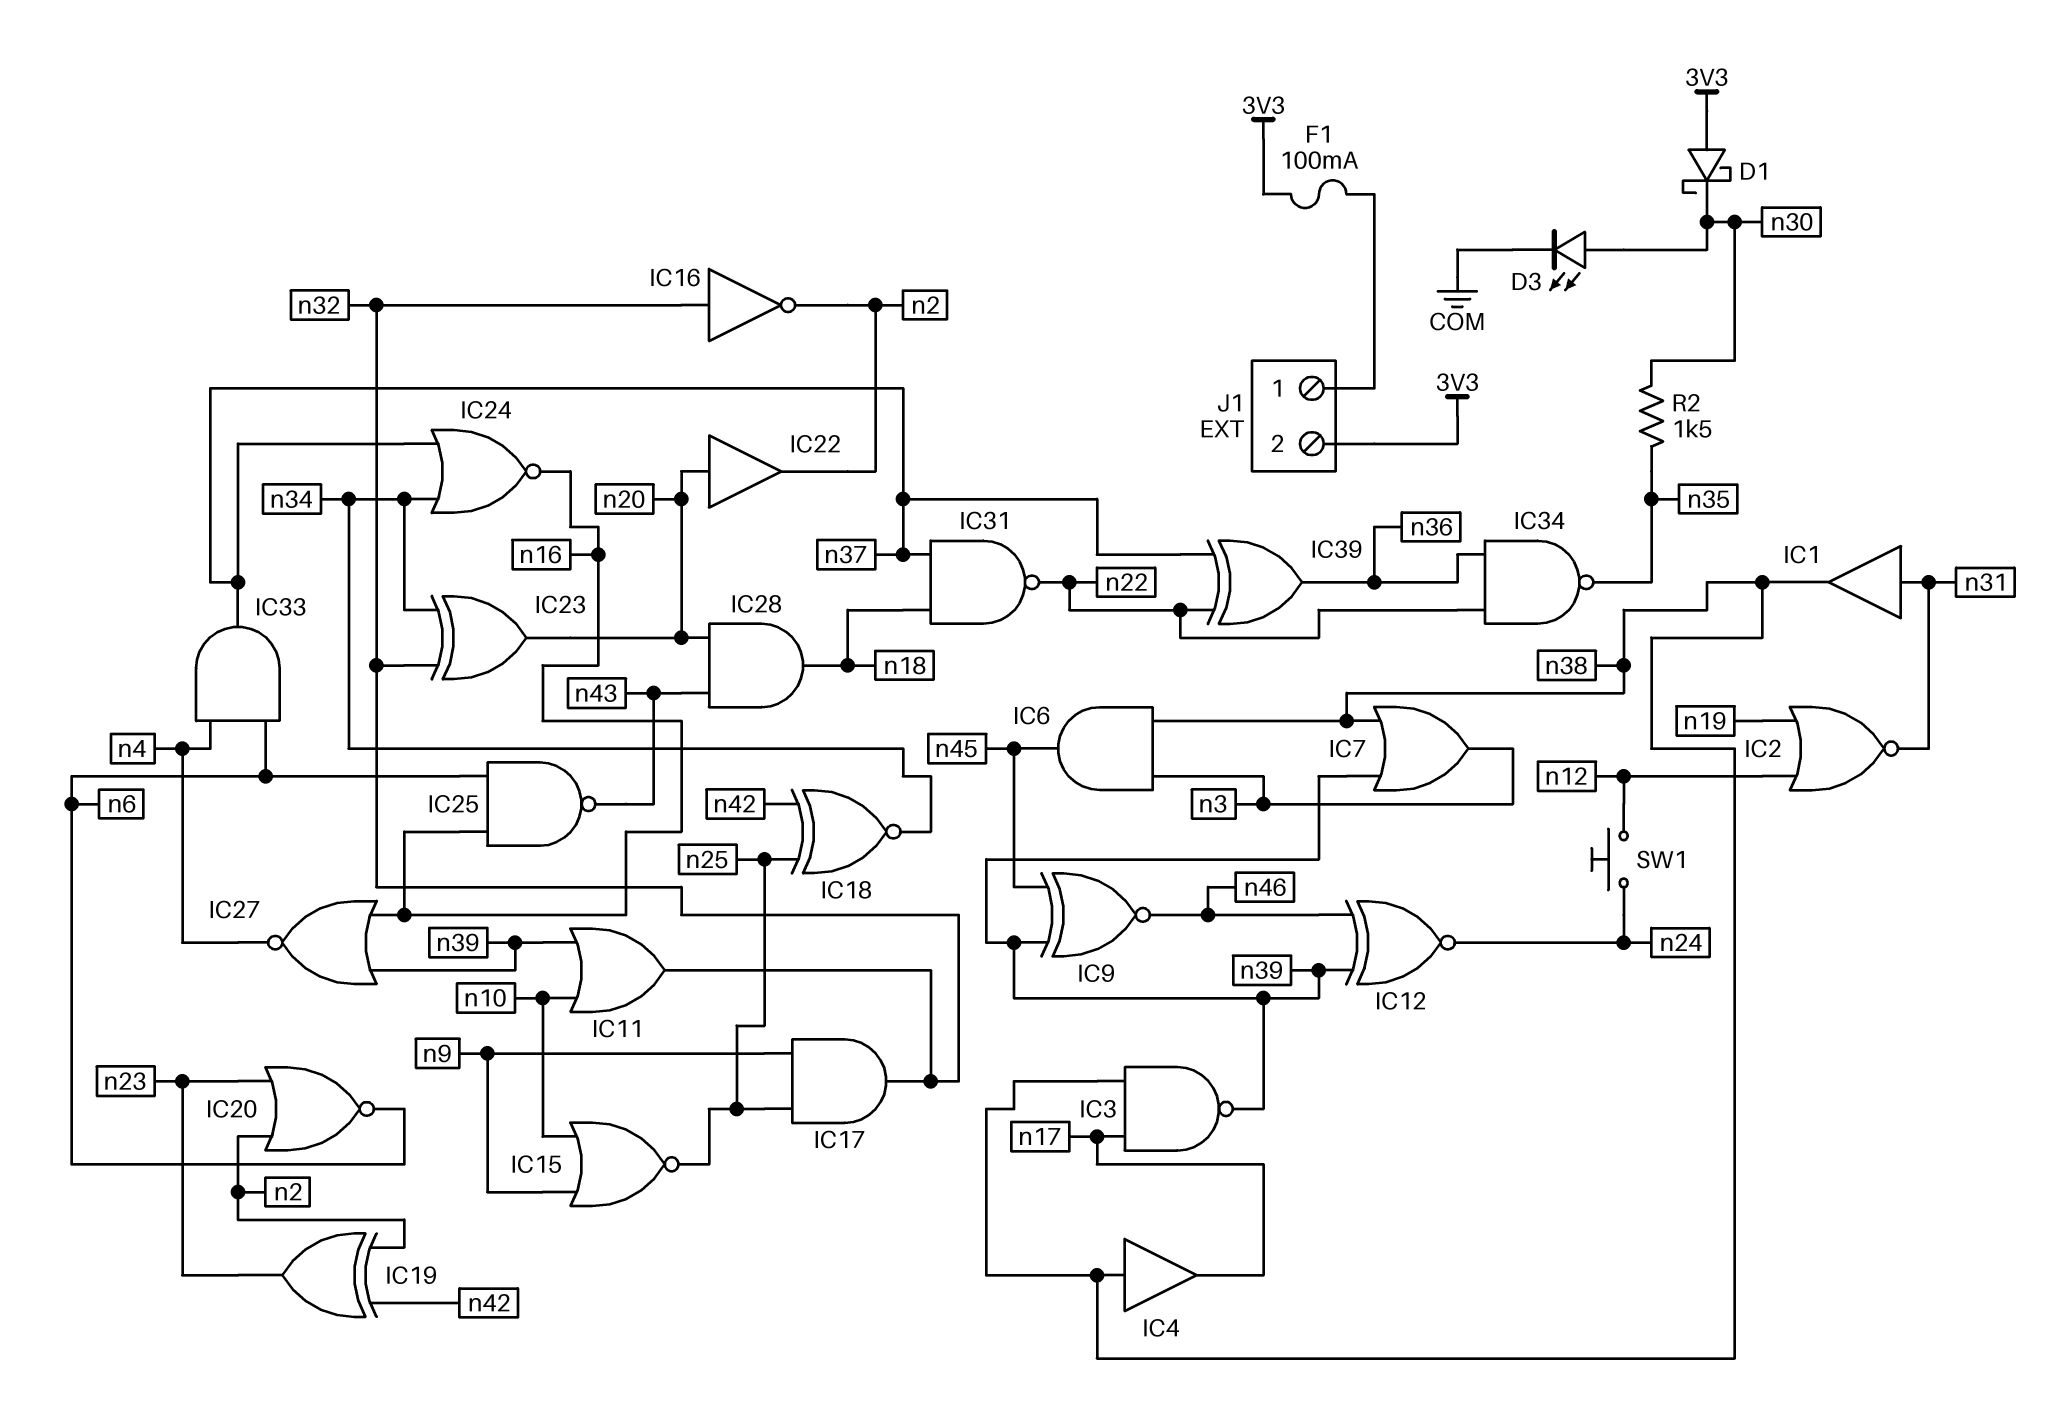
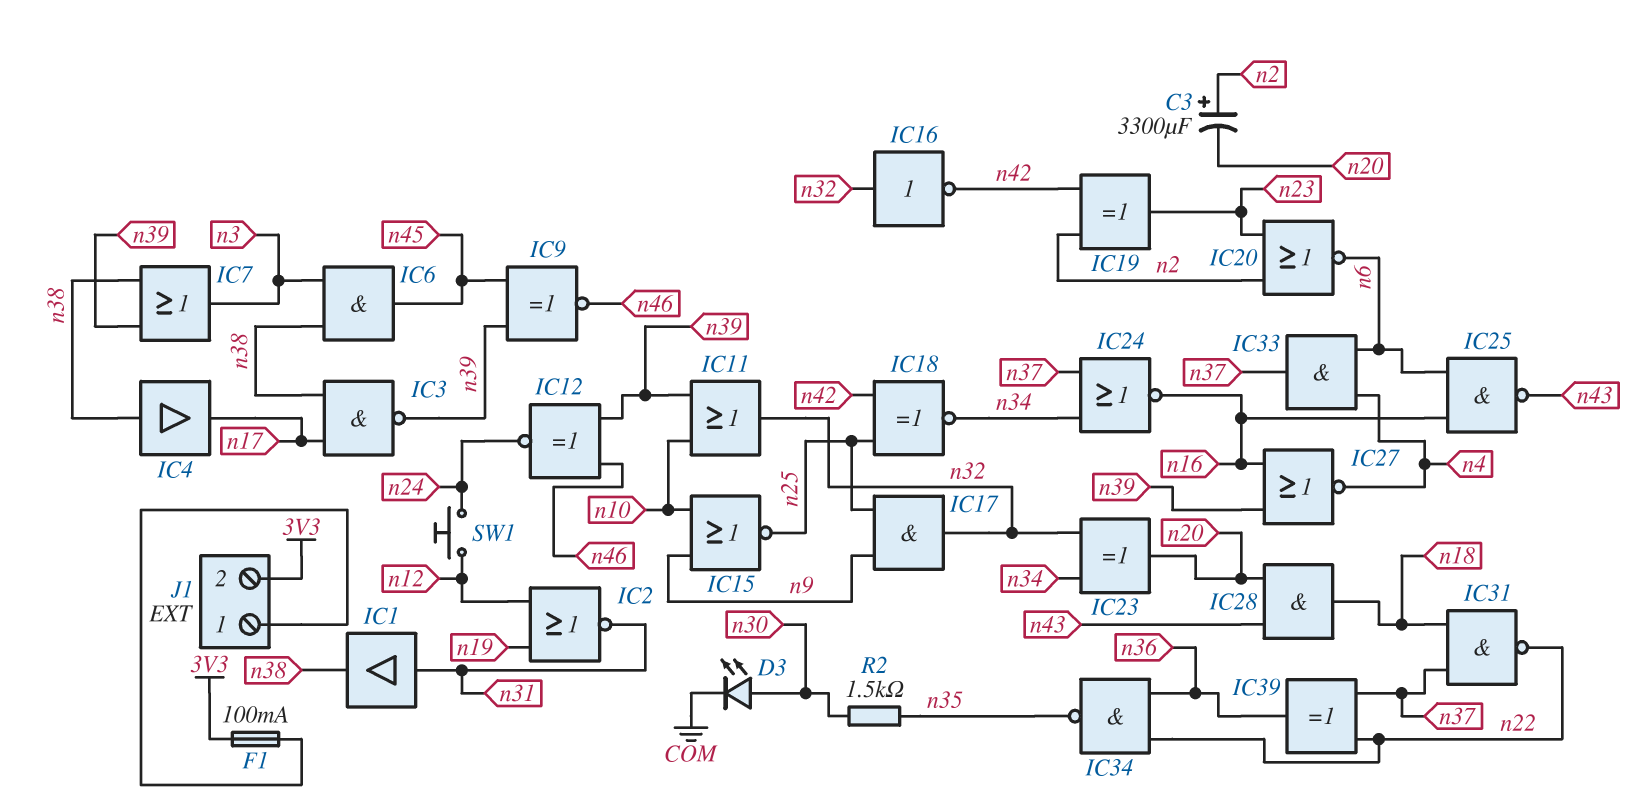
C3: none -> 3300uF (plus n2, minus n20)
D1: schottky (A 3V3, K n30) -> none
IC16: NOT (in n32, out n2) -> NOT (in n32, out n42)
IC22: buffer (in n20, out n2) -> none

